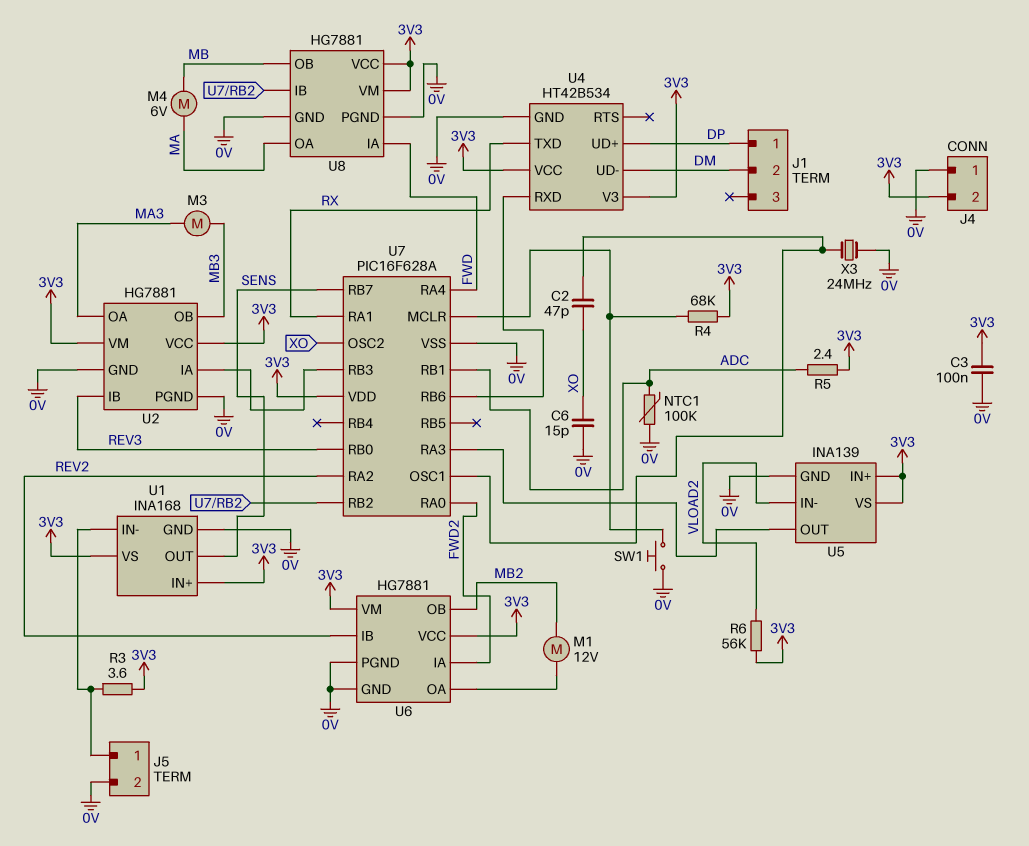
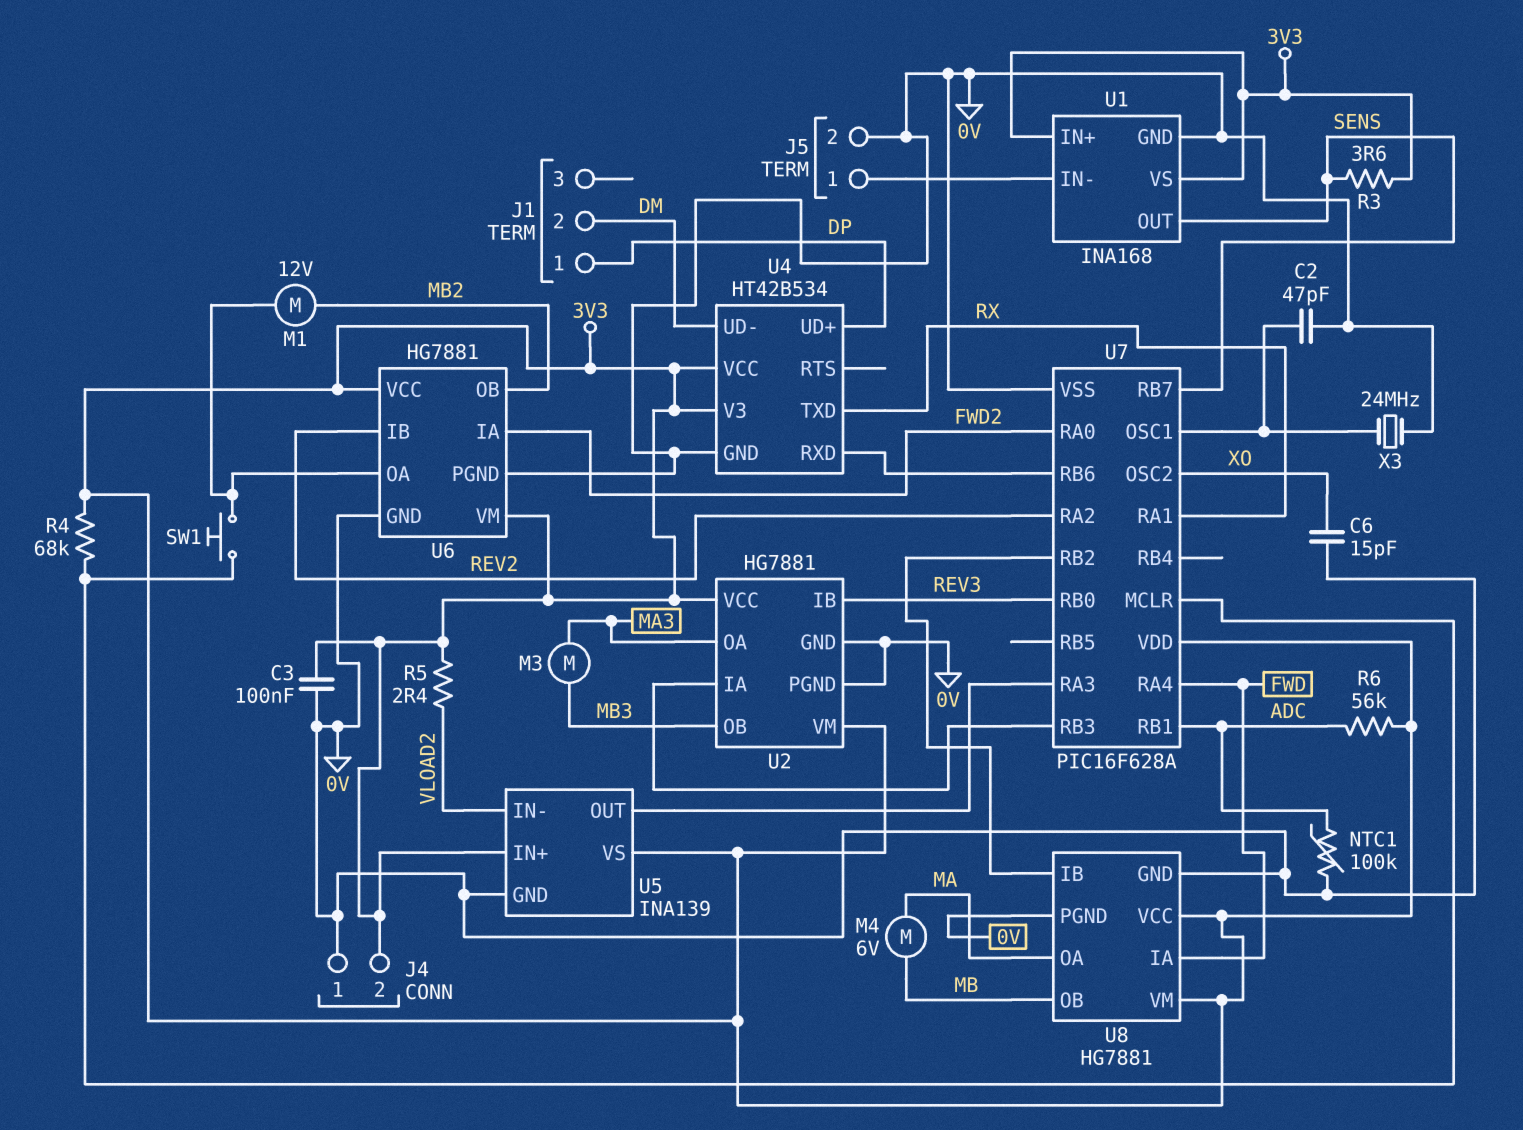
C2: 47pF (U7/OSC1, XO) -> 47pF (0V, U7/OSC1)
R3: 3.6 (3V3, J5/1) -> 3.6 (3V3, SENS)
R5: 2.4 (3V3, ADC) -> 2.4 (3V3, VLOAD2)
R6: 56k (3V3, VLOAD2) -> 56k (3V3, ADC)
SW1: button (0V, U7/MCLR) -> button (U6/OA, U7/MCLR)

